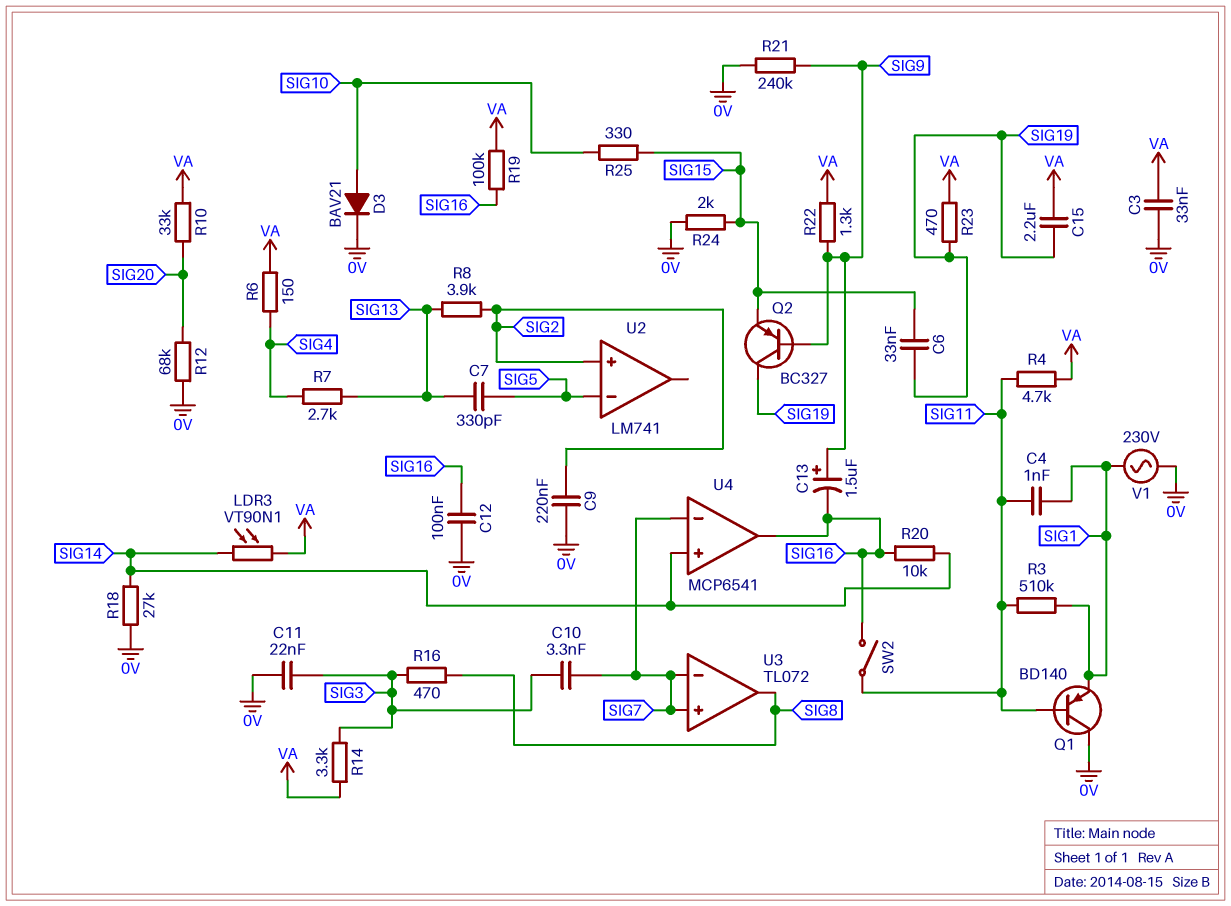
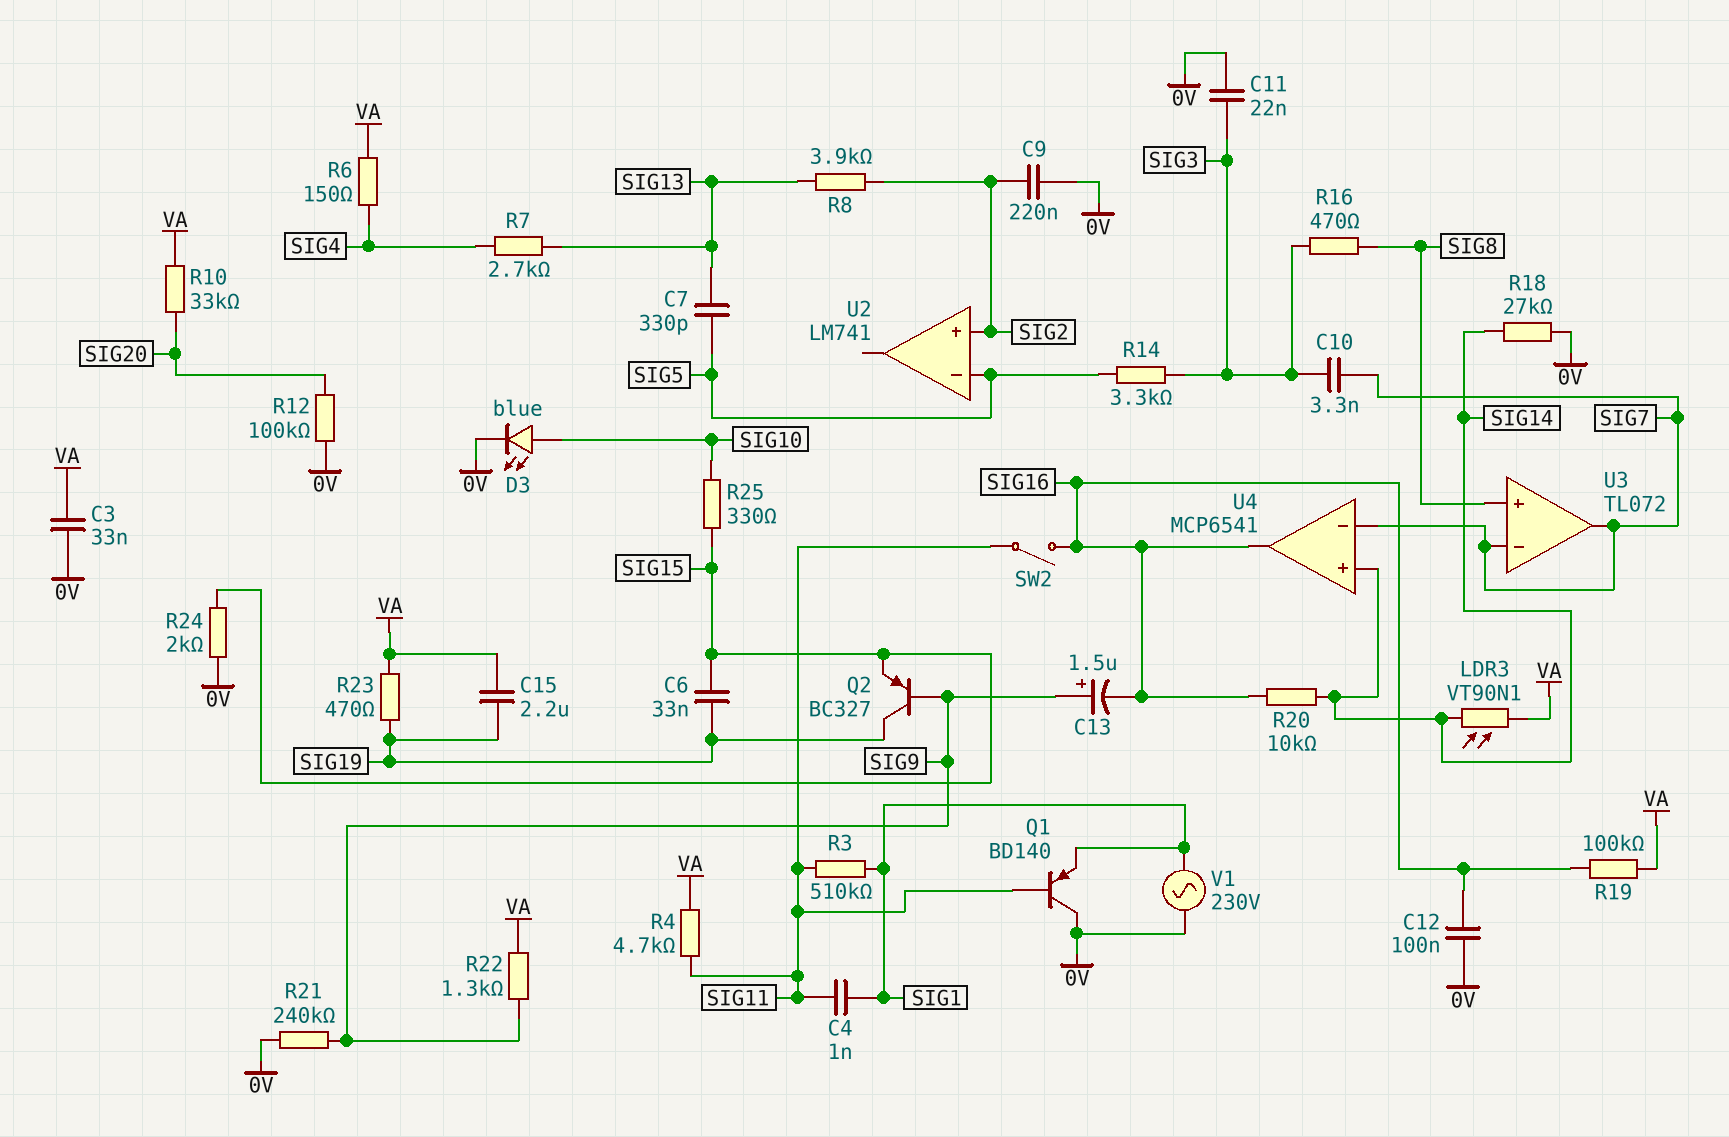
D3: diode BAV21 (A SIG10, K 0V) -> LED blue (A SIG10, K 0V)
R12: 68k (0V, SIG20) -> 100k (0V, SIG20)
R14: 3.3k (SIG3, VA) -> 3.3k (SIG3, SIG5)
U3 pin in+: SIG7 -> SIG8
U3 pin out: SIG8 -> SIG7

